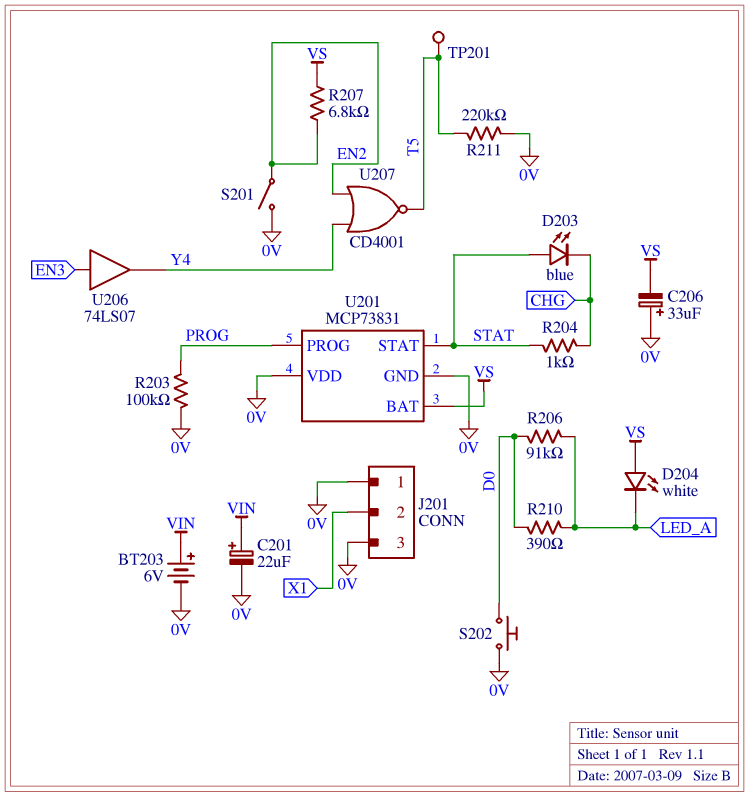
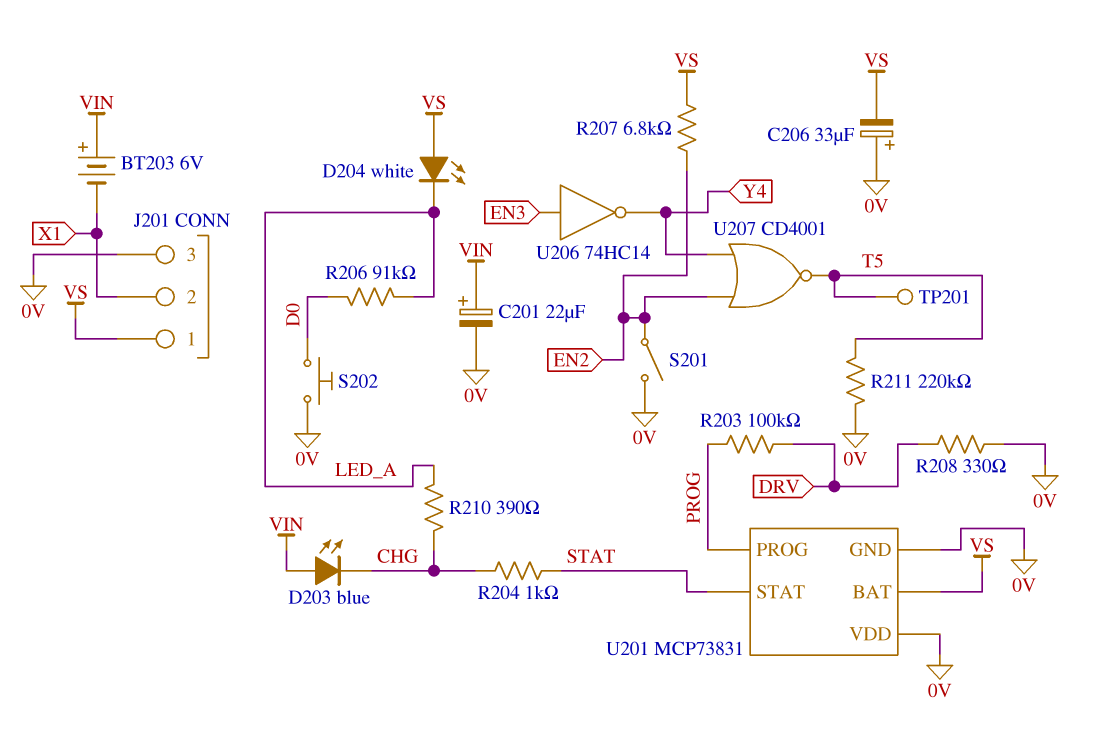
BT203: 6V (plus VIN, minus 0V) -> 6V (plus VIN, minus X1)
D203: LED blue (A STAT, K CHG) -> LED blue (A VIN, K CHG)
J201 pin 1: 0V -> VS
R203: 100k (0V, PROG) -> 100k (DRV, PROG)
R208: none -> 330 (0V, DRV)
R210: 390 (D0, LED_A) -> 390 (CHG, LED_A)
U206: buffer 74LS07 (in EN3, out Y4) -> NOT 74HC14 (in EN3, out Y4)

